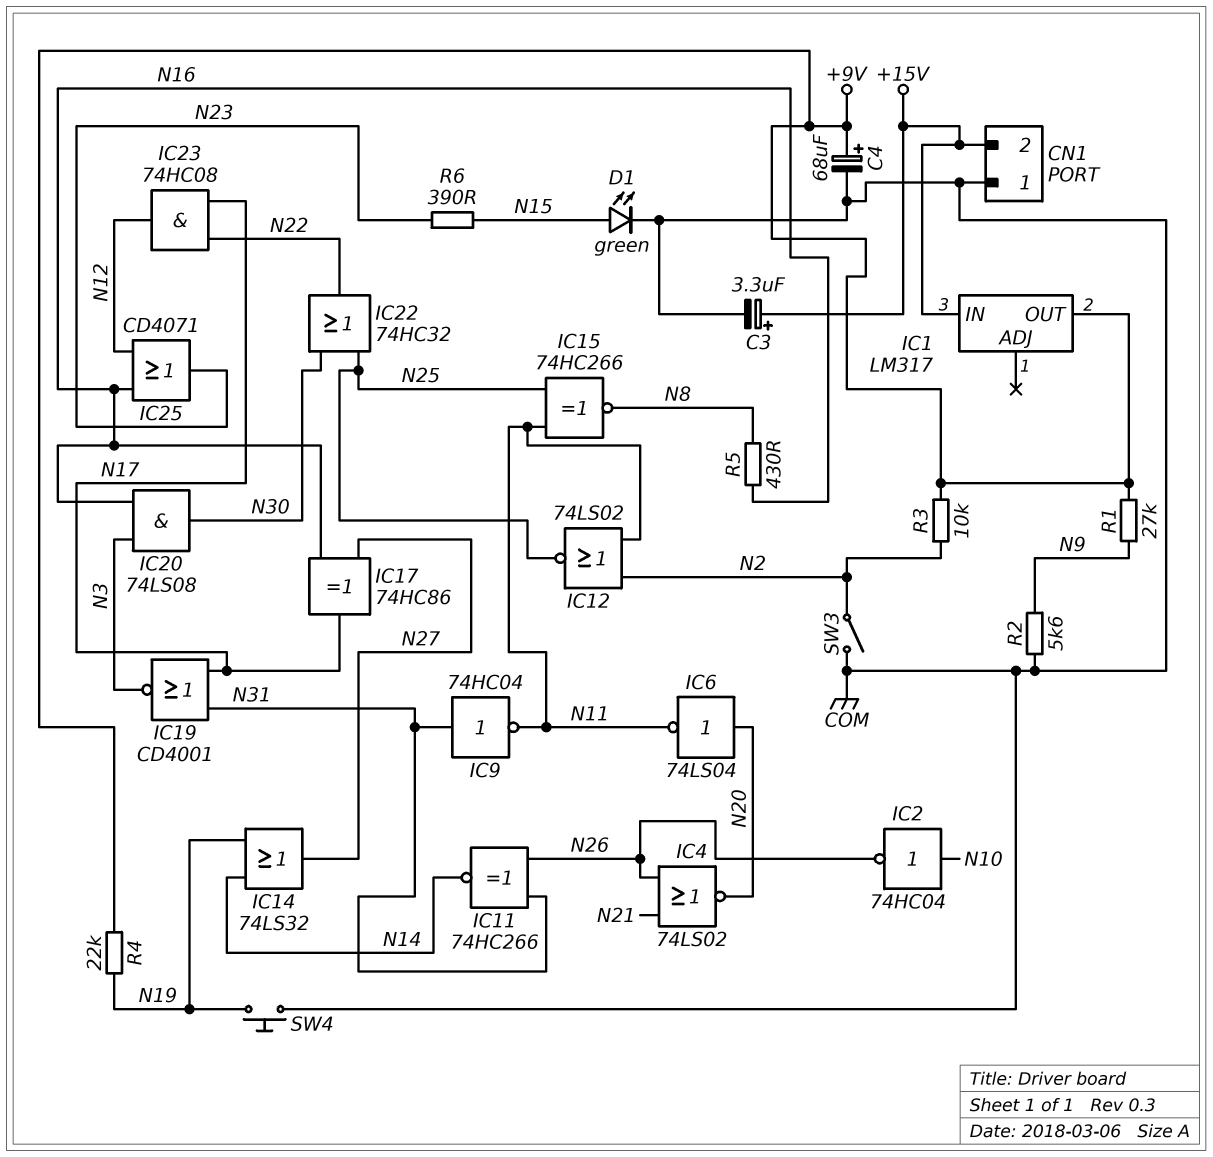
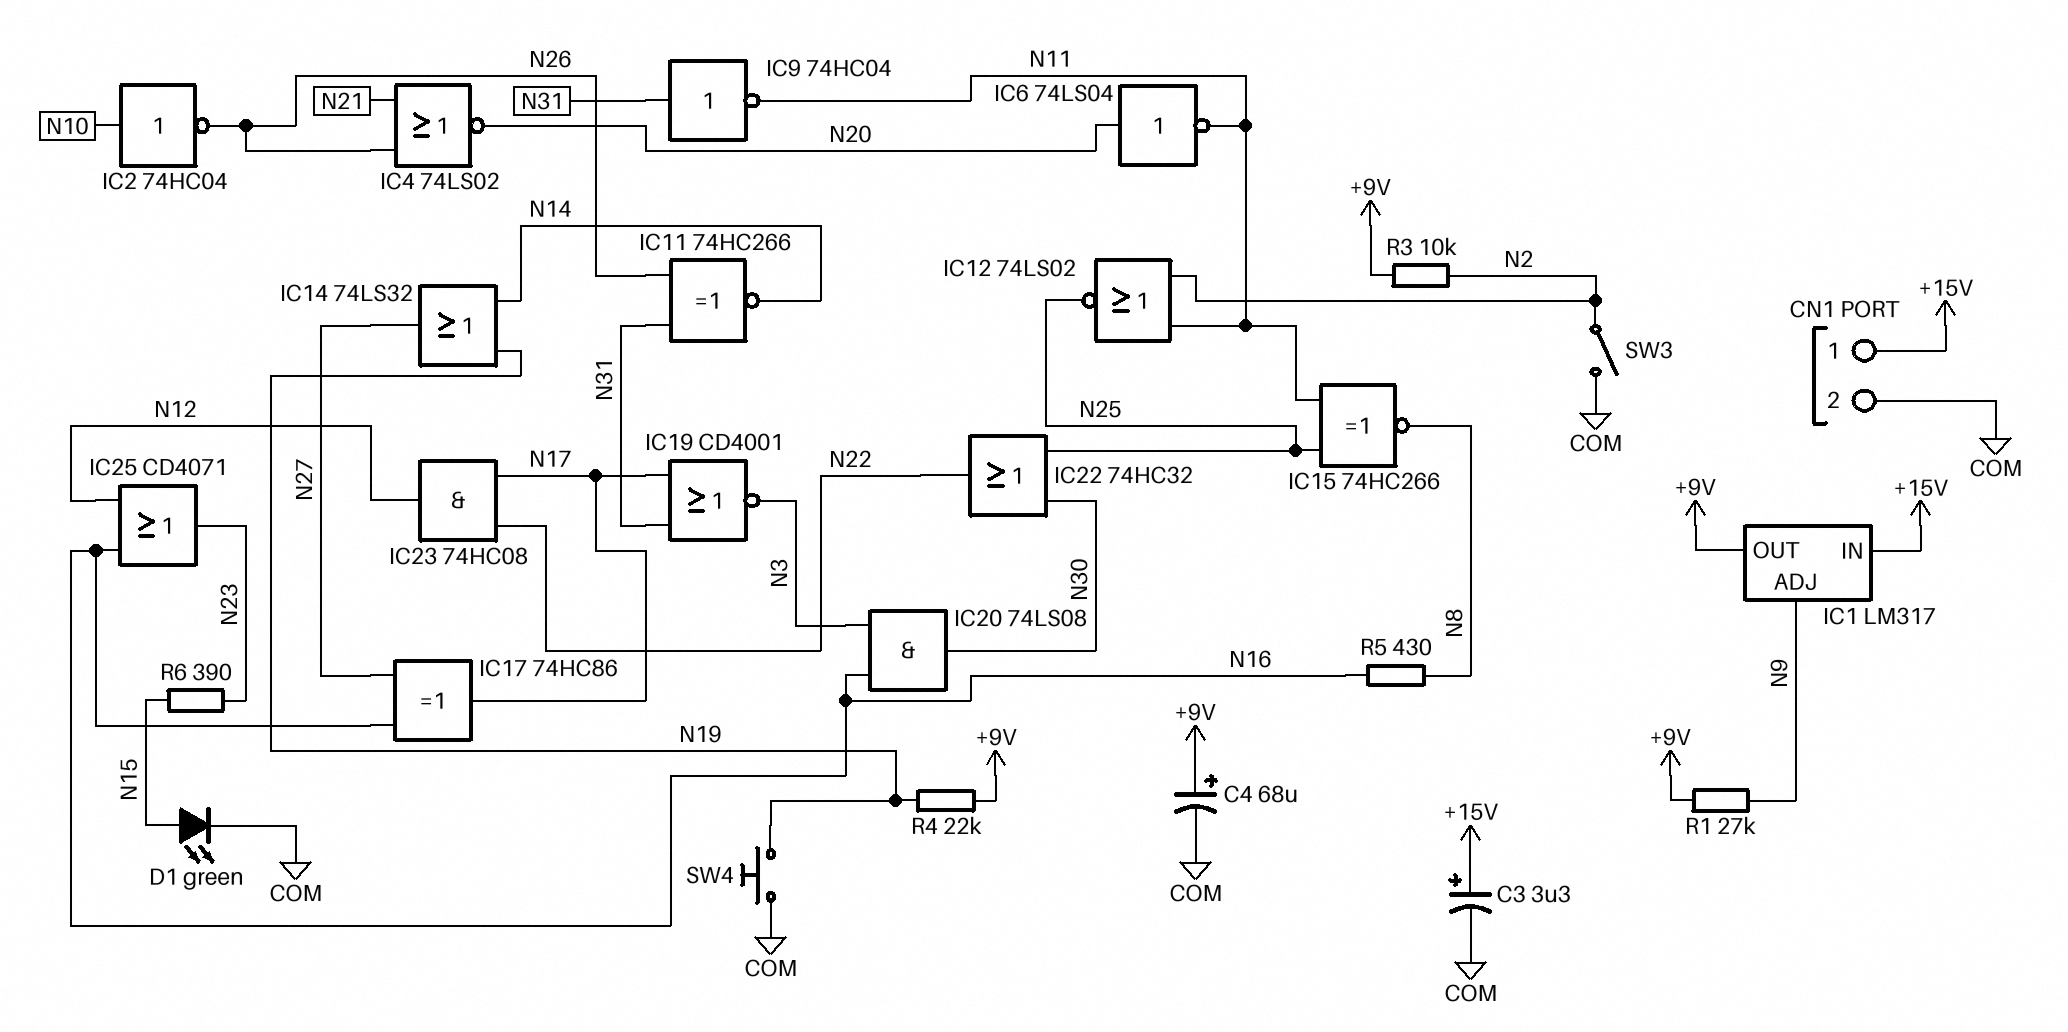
CN1 pin 1: COM -> +15V
CN1 pin 2: +15V -> COM
IC1 pin ADJ: none -> N9
R2: 5.6k (COM, N9) -> none

